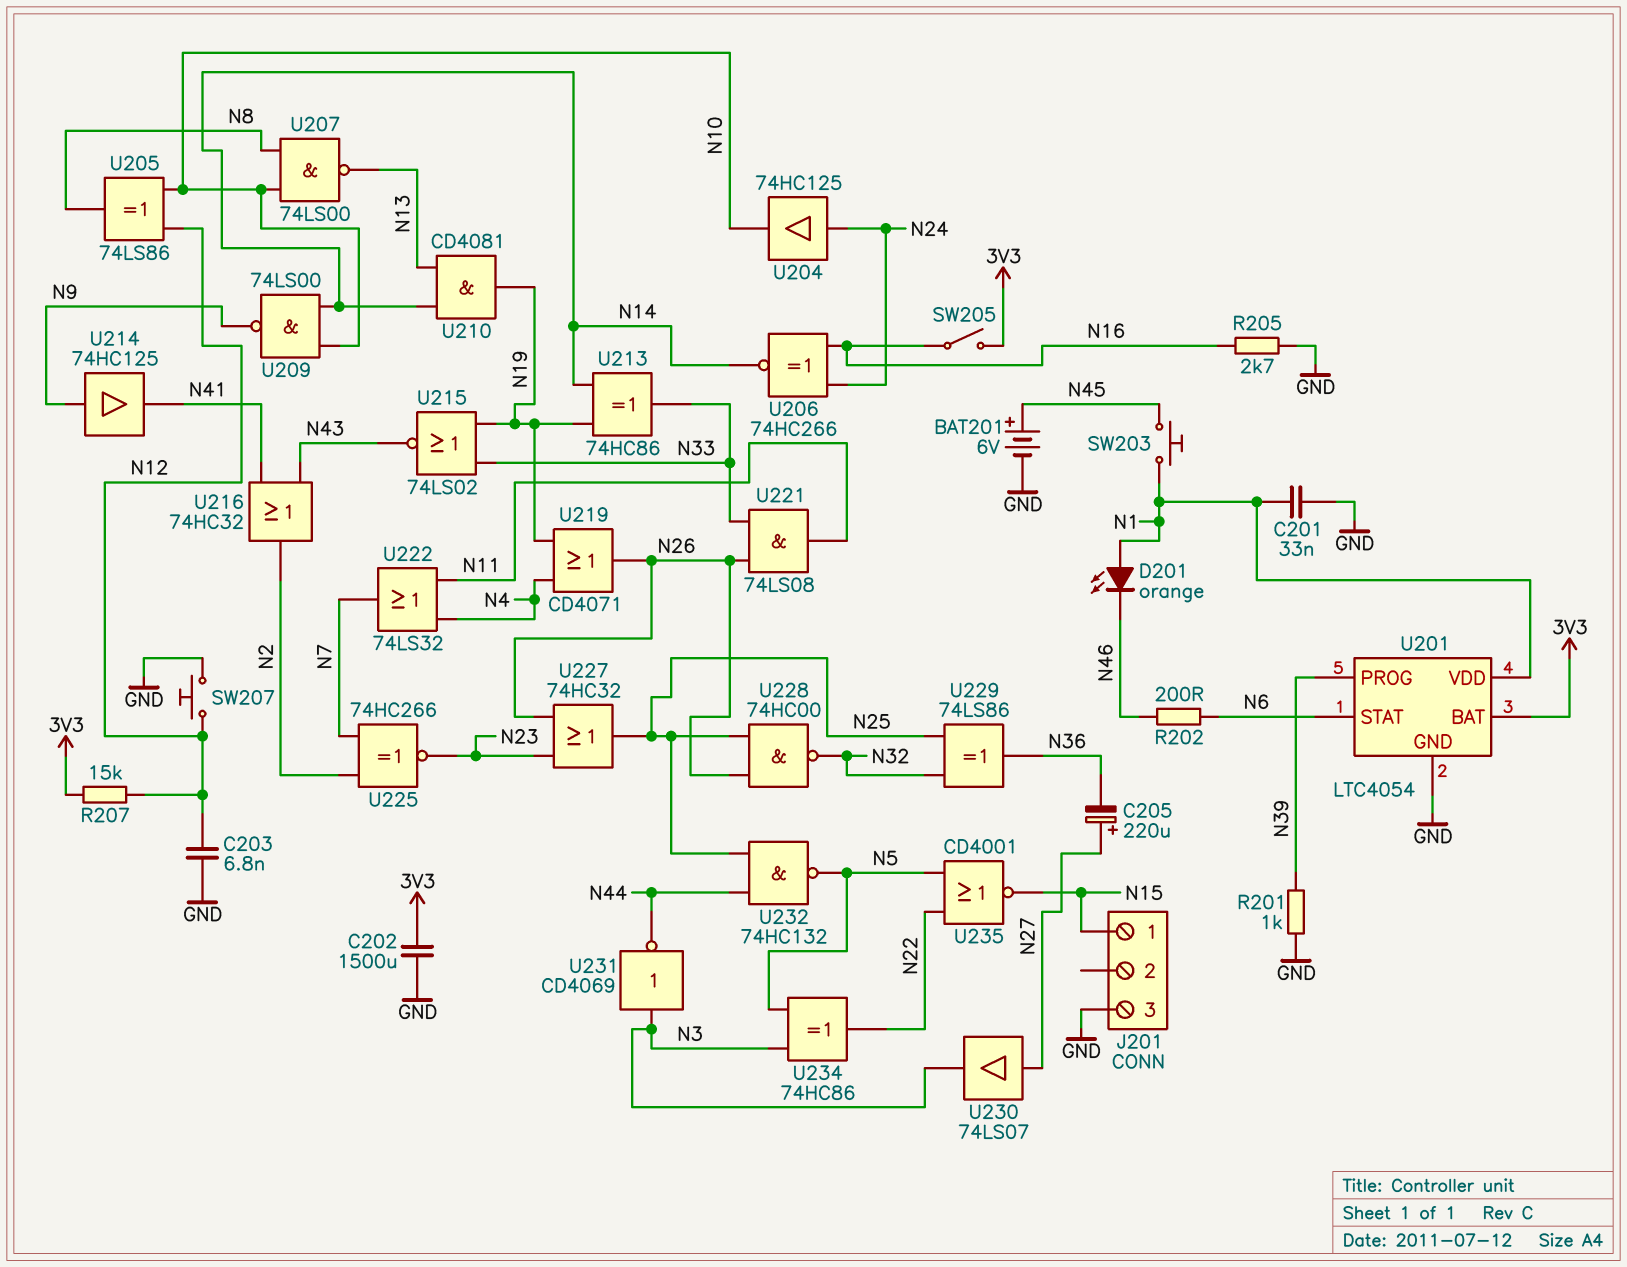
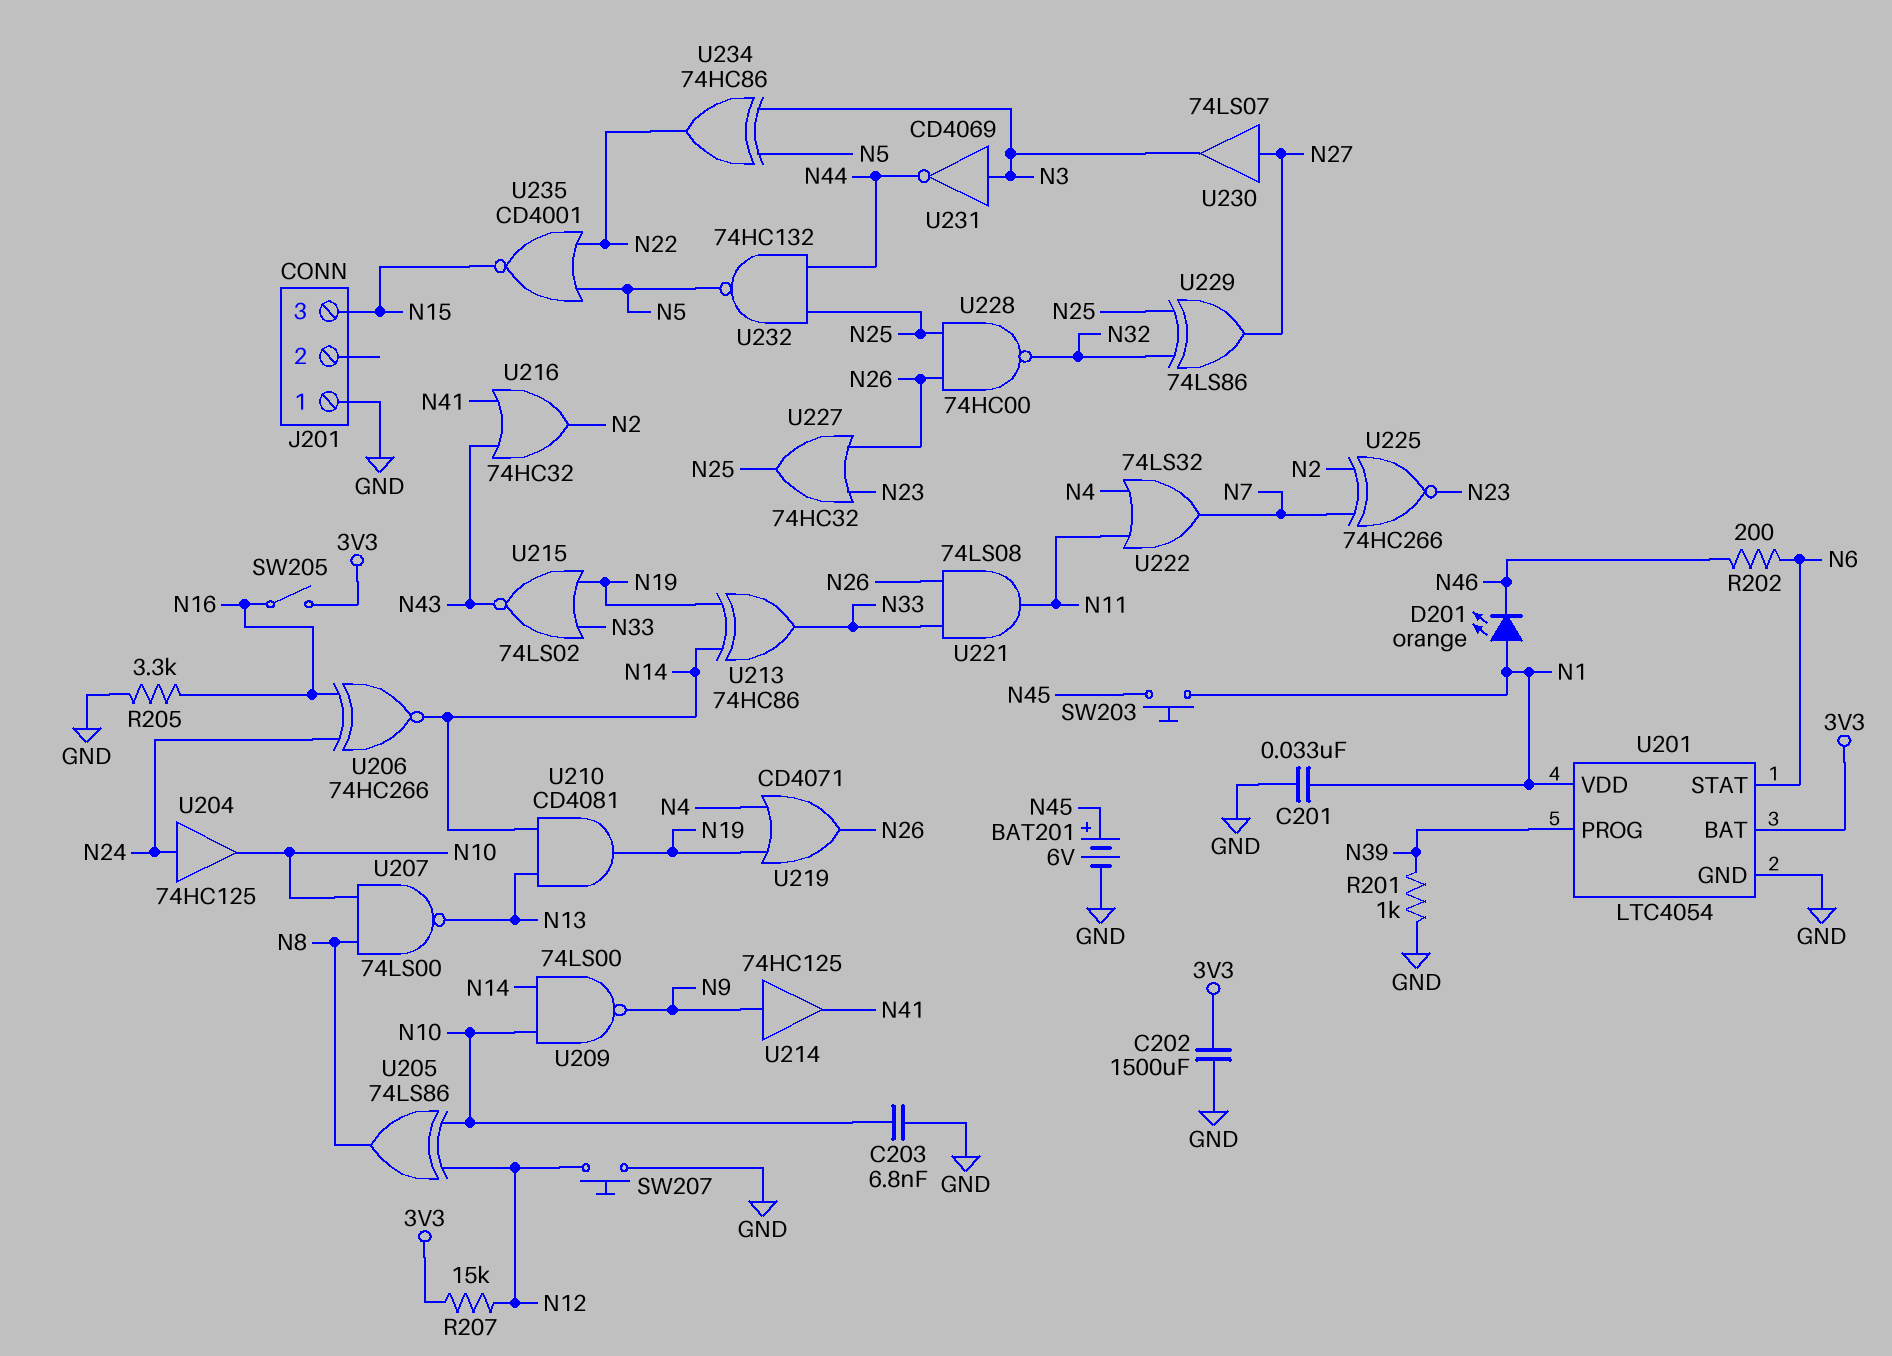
C203: 6.8nF (GND, N12) -> 6.8nF (GND, N10)
C205: 220uF (plus N27, minus N36) -> none
J201 pin 1: N15 -> GND
J201 pin 3: GND -> N15
R205: 2.7k (GND, N16) -> 3.3k (GND, N16)
U229: XOR 74LS86 (in N25, in N32, out N36) -> XOR 74LS86 (in N25, in N32, out N27)

